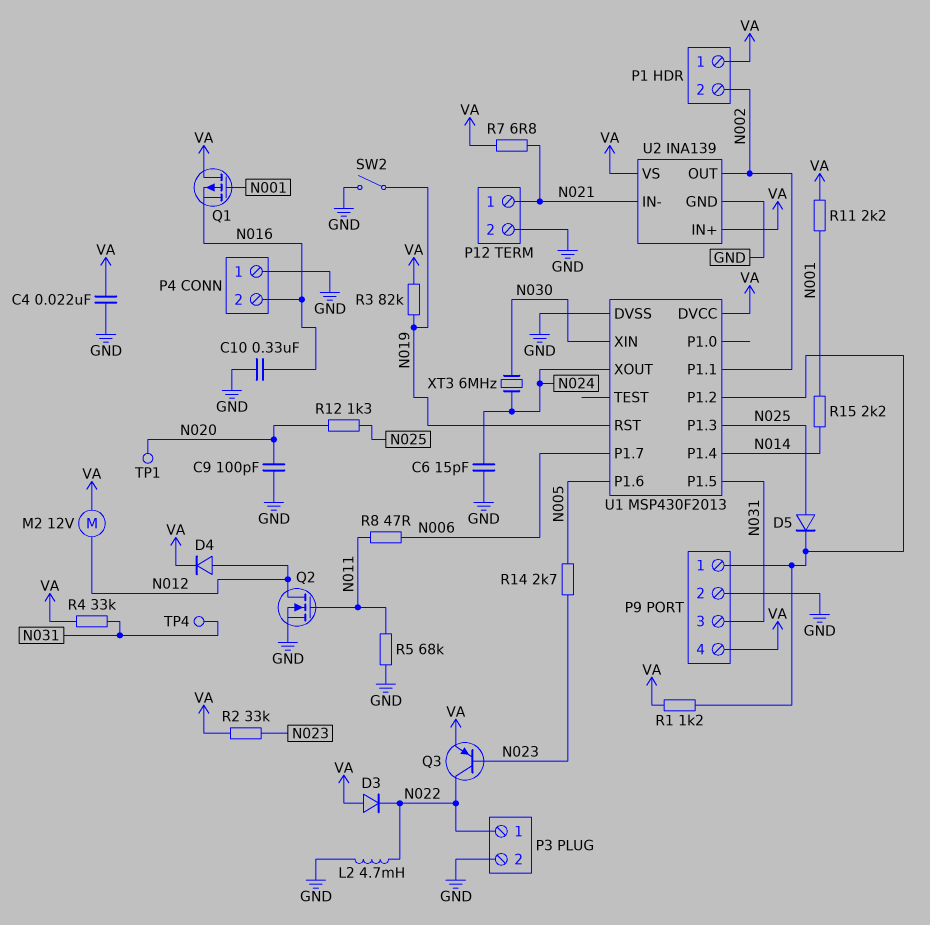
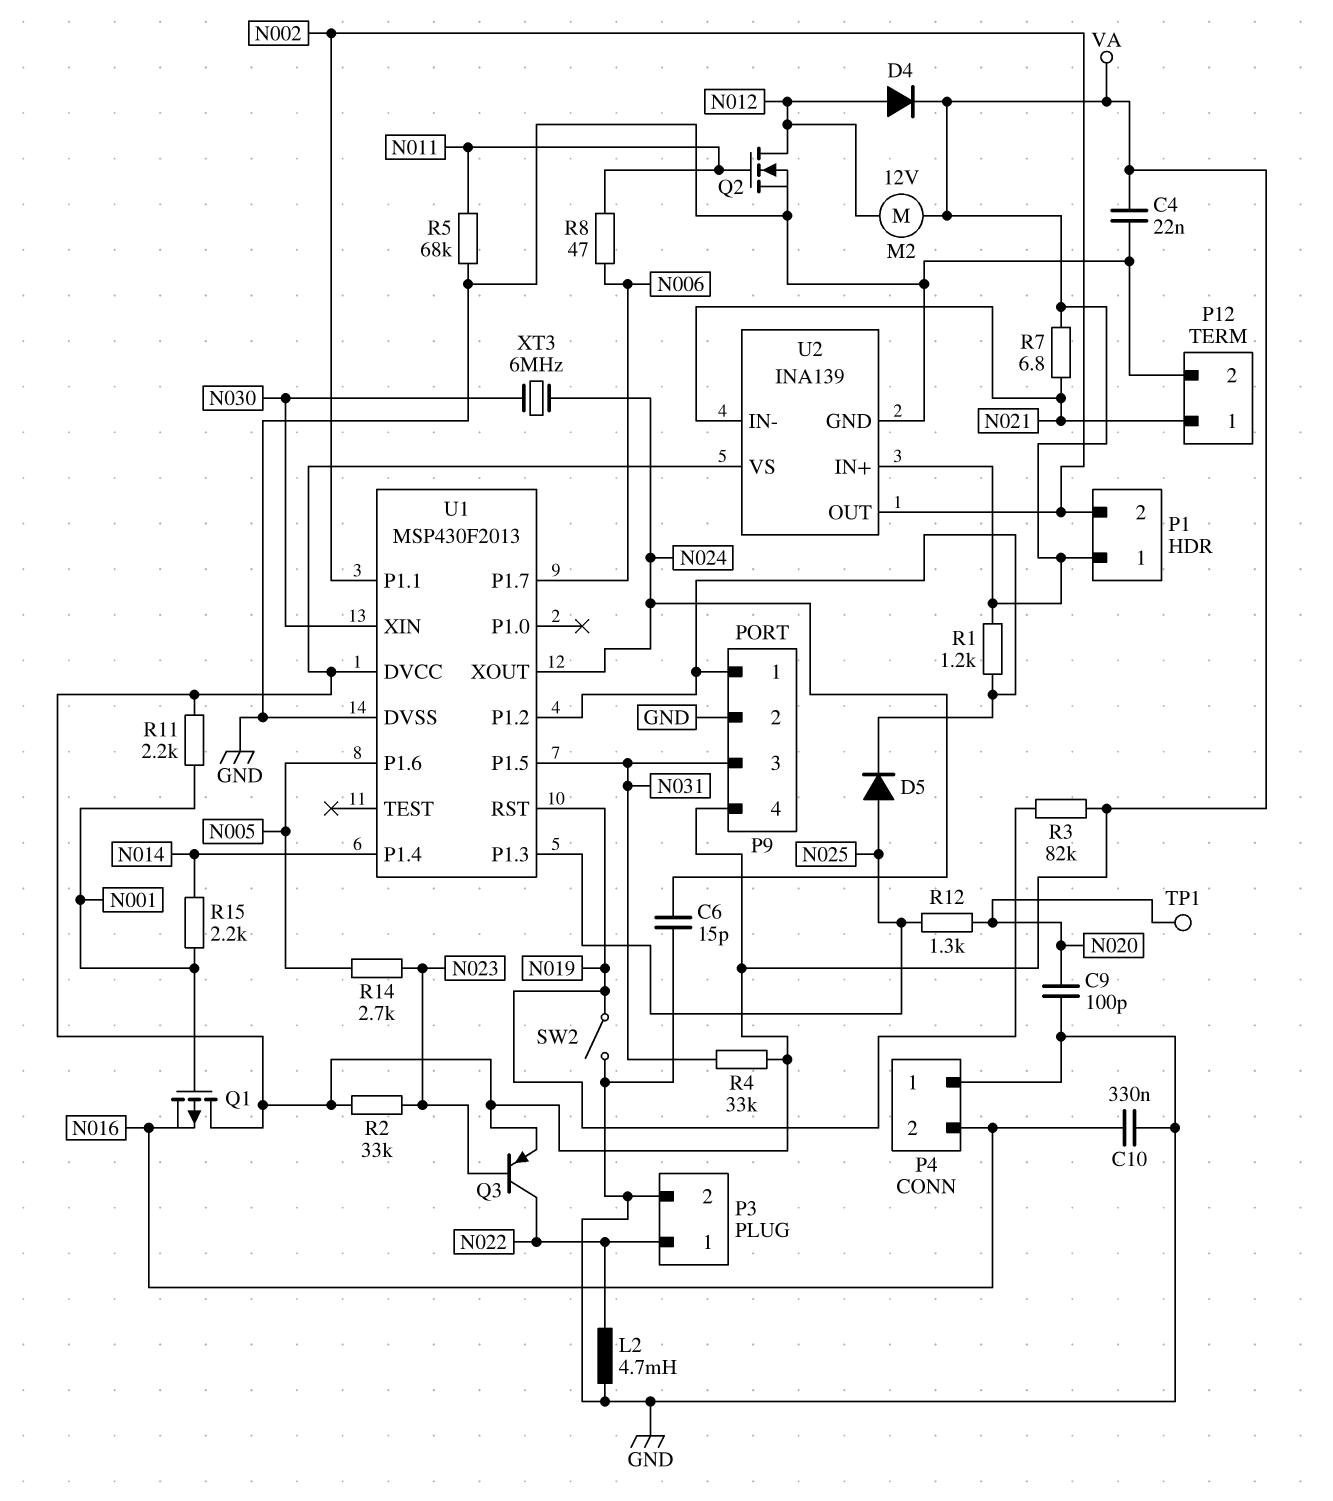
D3: diode (A VA, K N022) -> none
TP4: test point (N031) -> none

